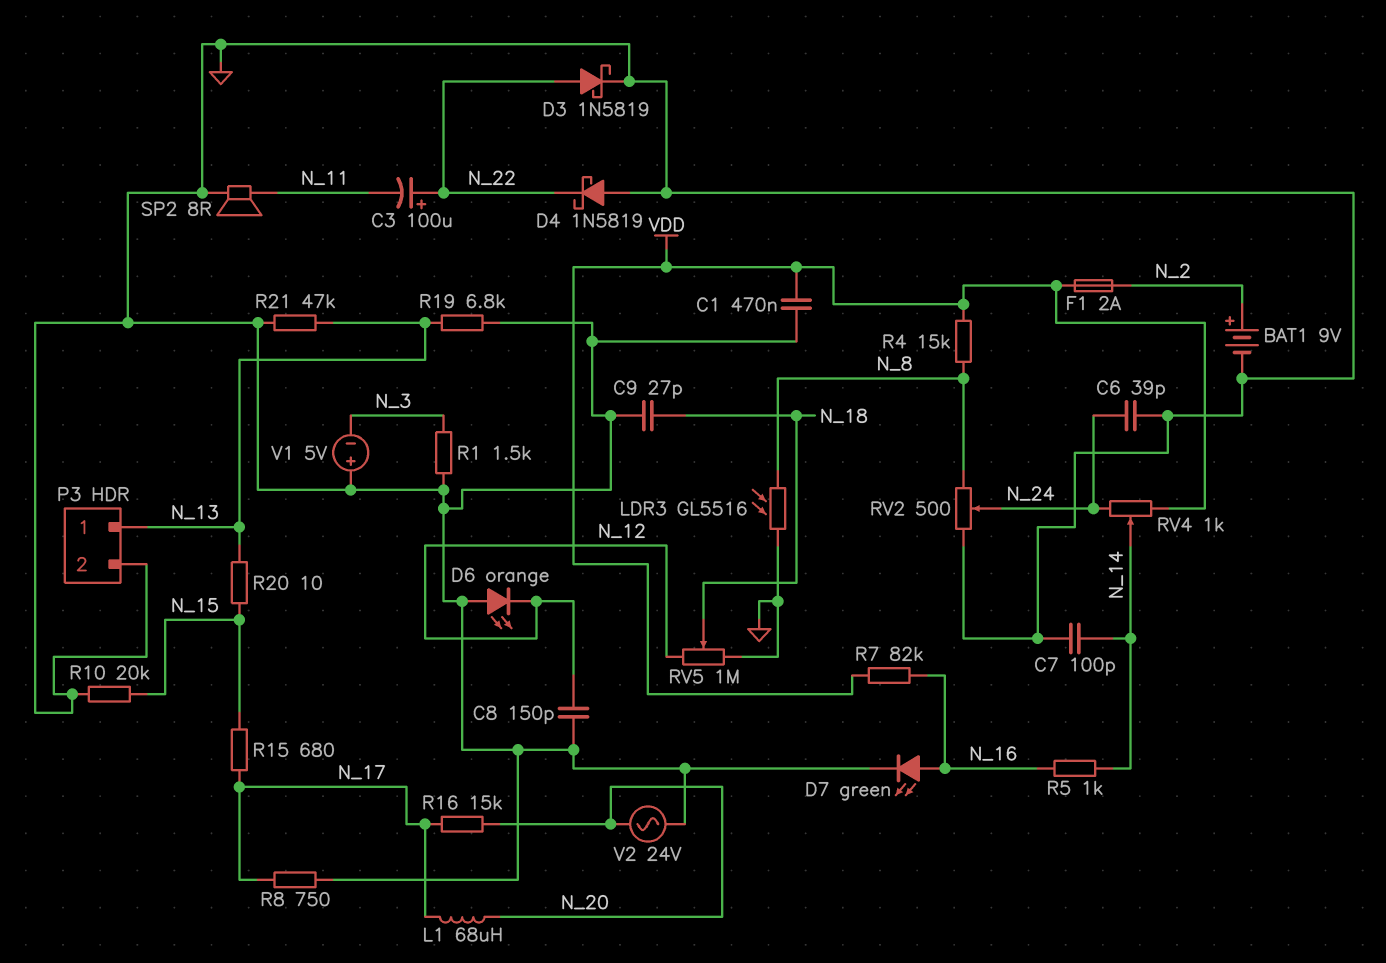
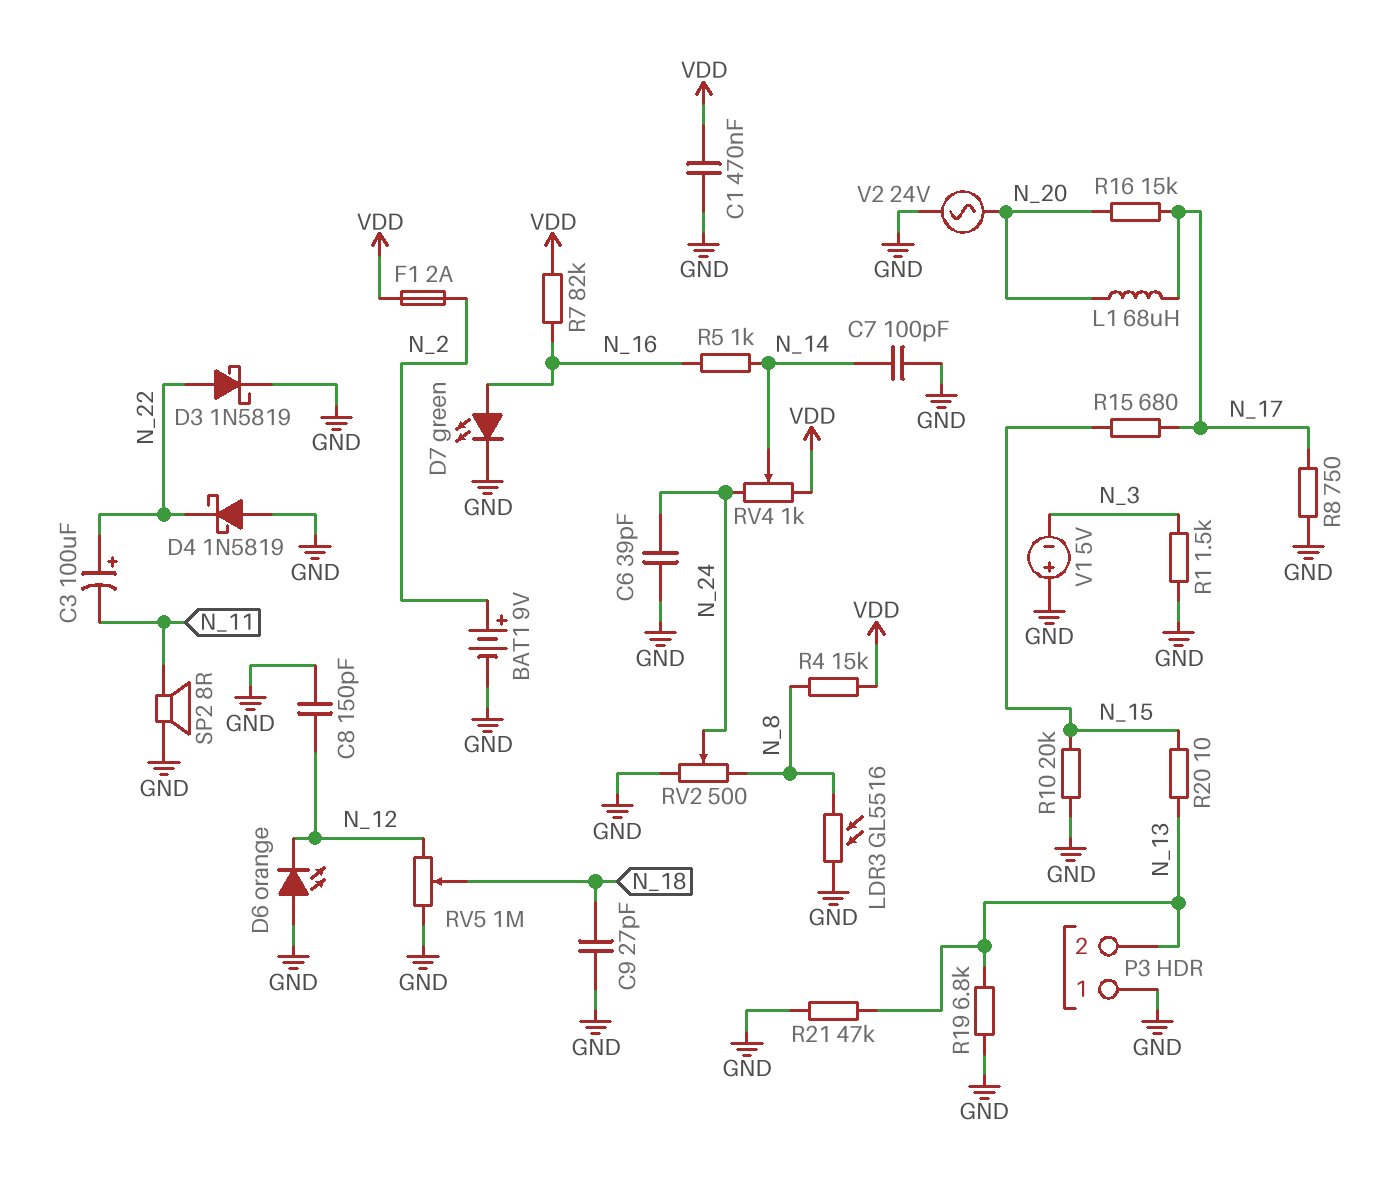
P3 pin 1: N_13 -> GND
P3 pin 2: GND -> N_13

